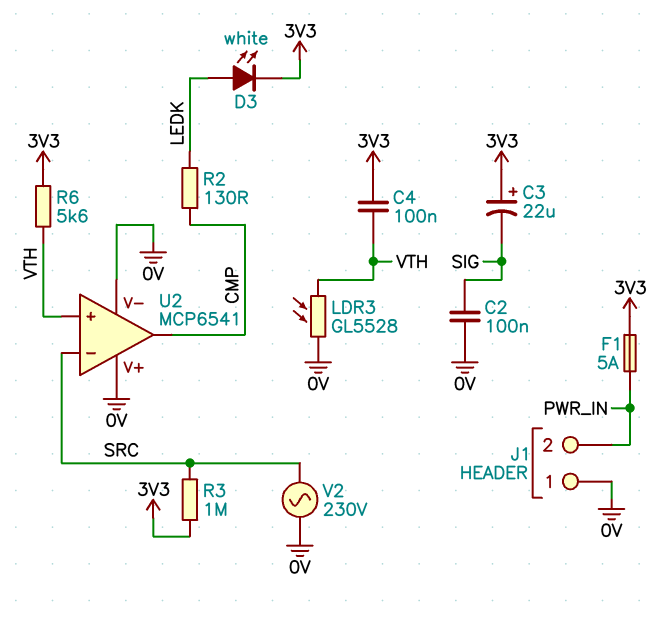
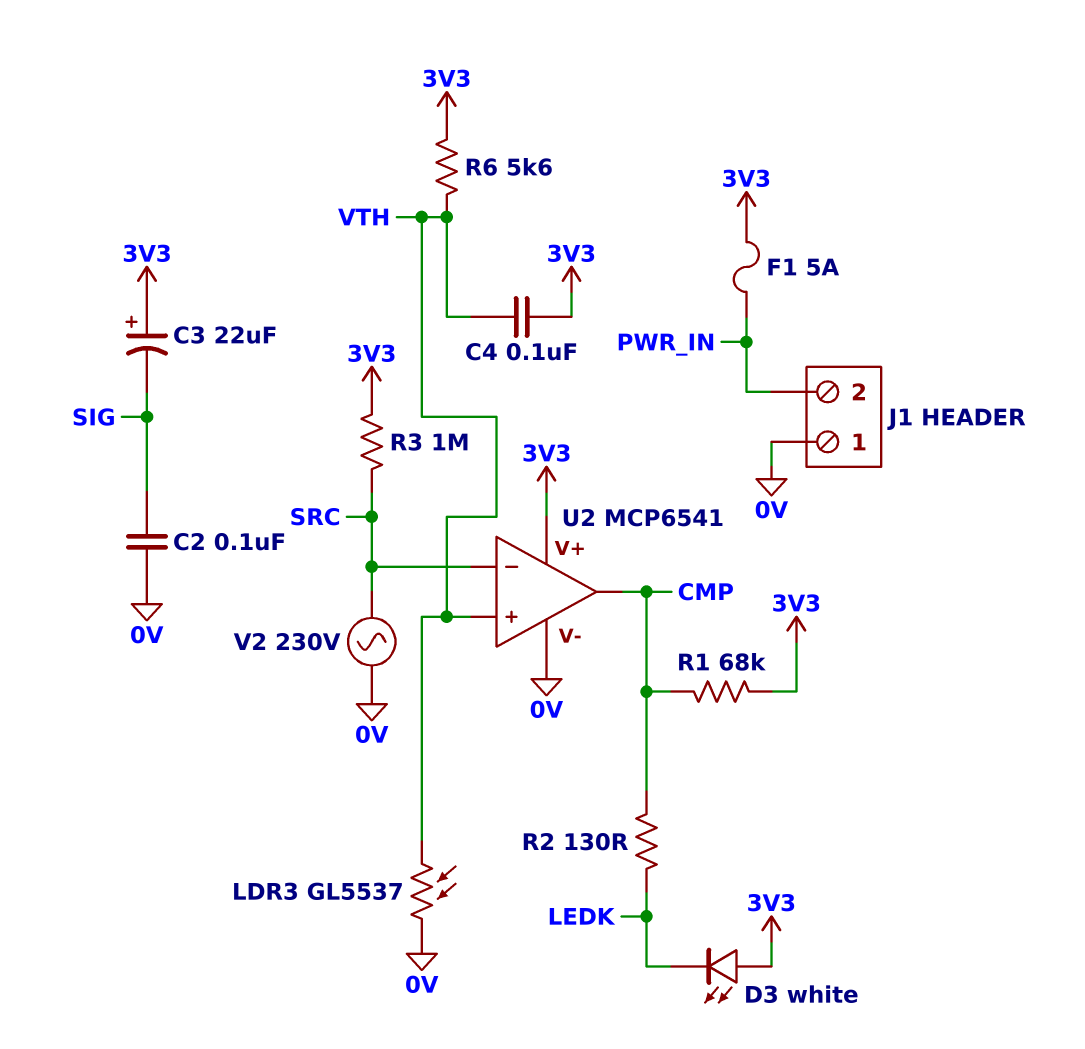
D3: LED white (A LEDK, K 3V3) -> LED white (A 3V3, K LEDK)
LDR3: GL5528 (0V, VTH) -> GL5537 (0V, VTH)
R1: none -> 68k (3V3, CMP)
U2 pin V+: 0V -> 3V3

